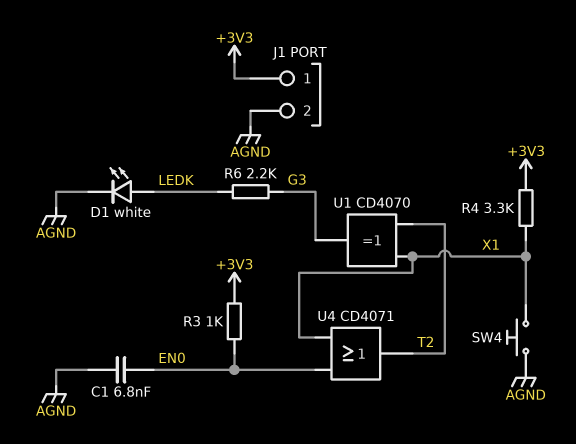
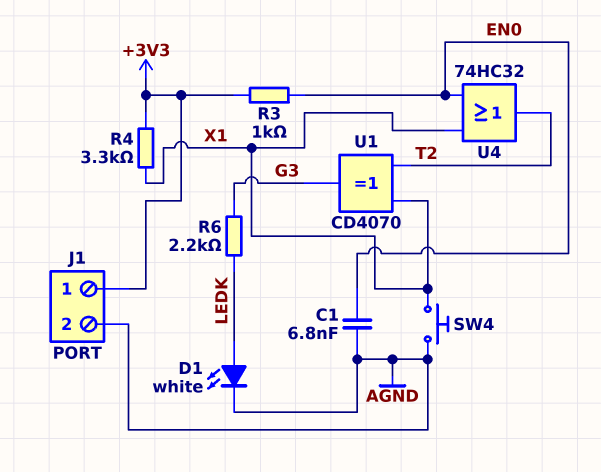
U4: OR CD4071 (in EN0, in X1, out T2) -> OR 74HC32 (in EN0, in X1, out T2)

